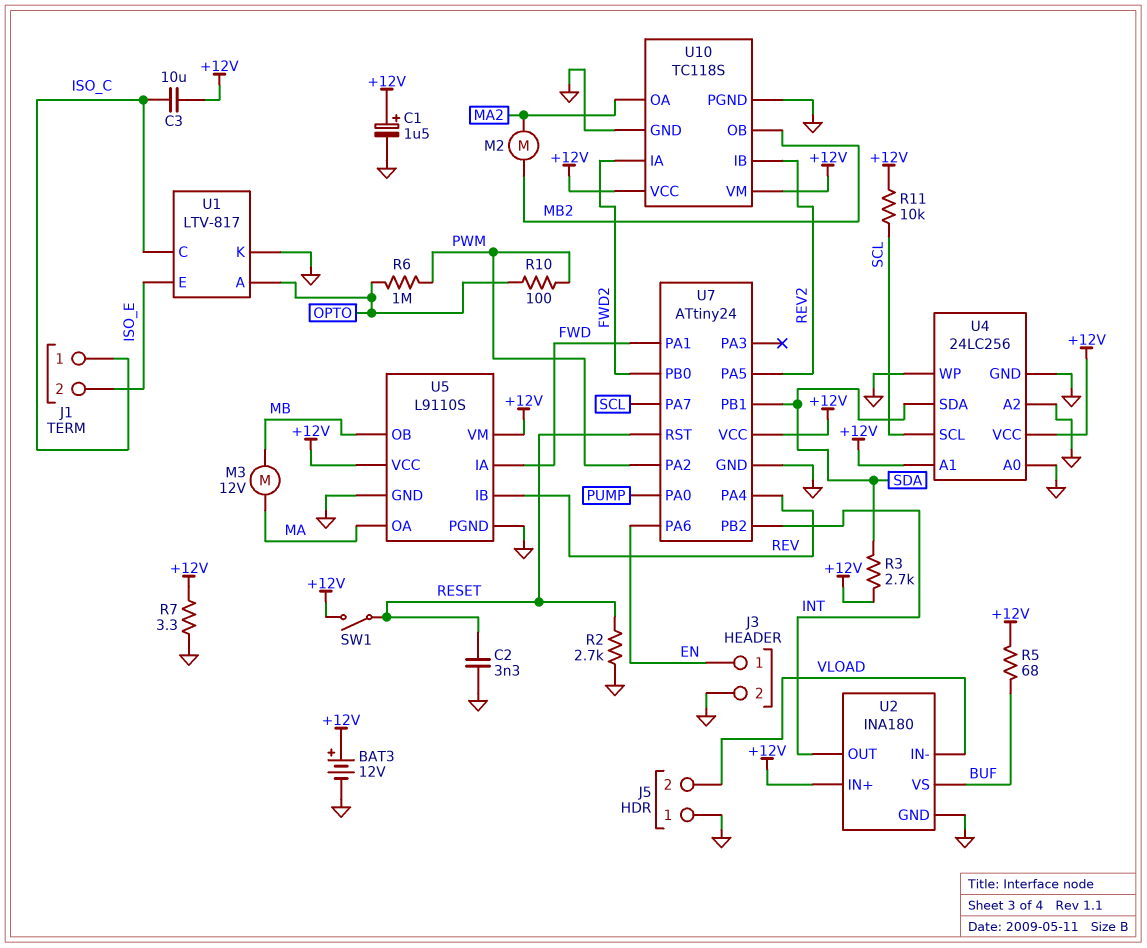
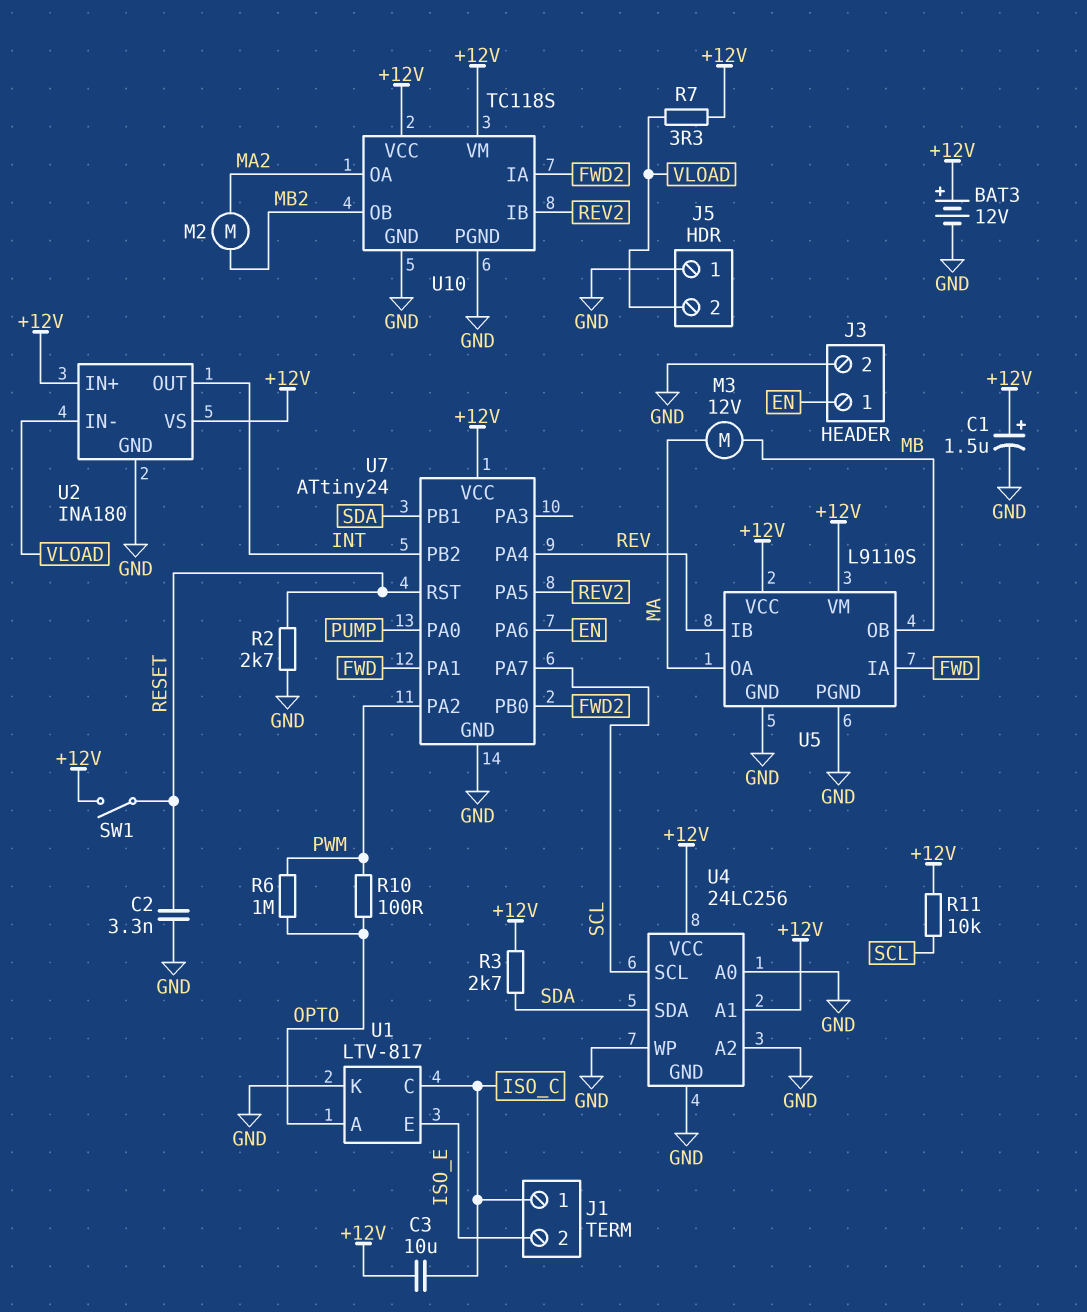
R5: 68 (+12V, BUF) -> none
R7: 3.3 (+12V, GND) -> 3.3 (+12V, VLOAD)
U2 pin VS: BUF -> +12V

